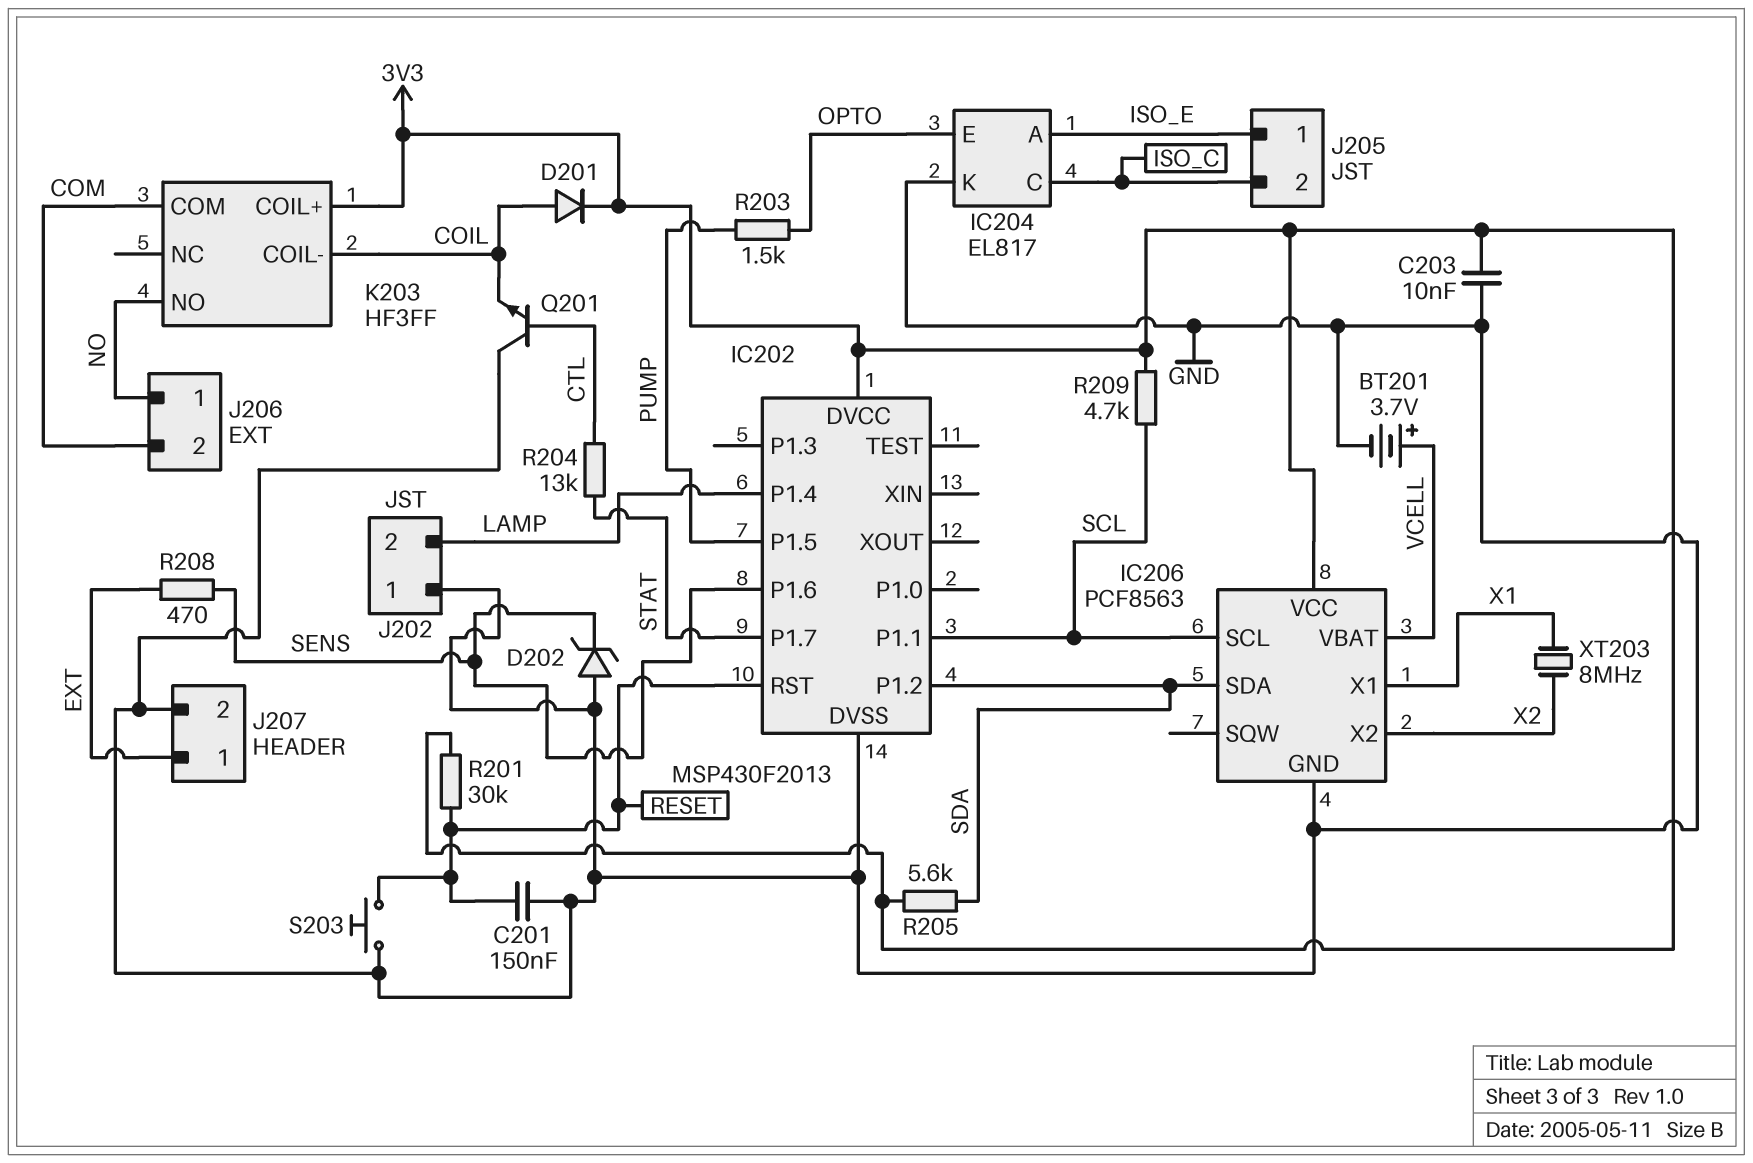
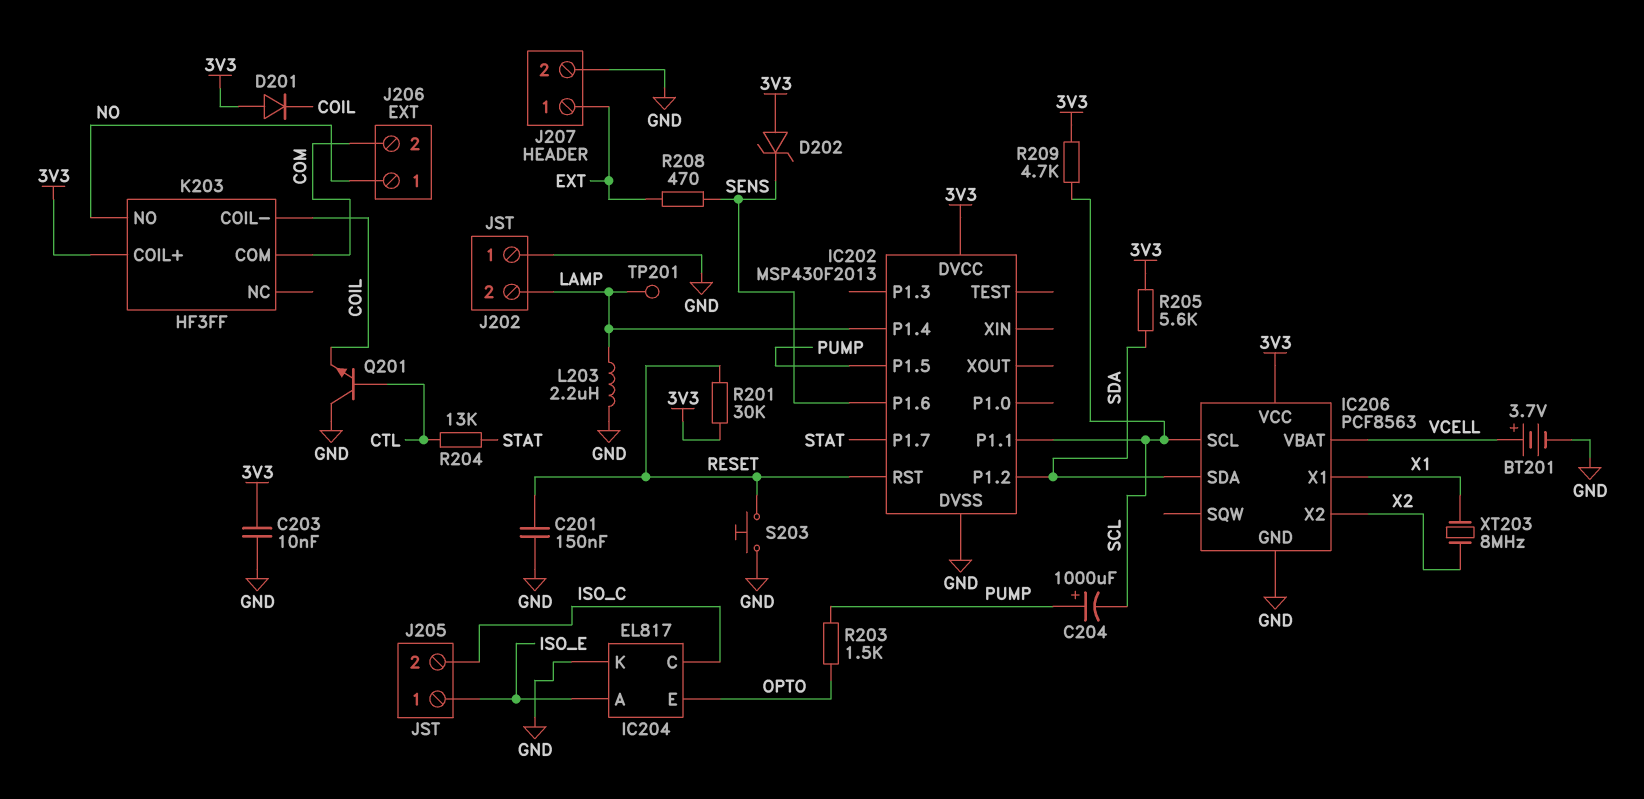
C204: none -> 1000uF (plus PUMP, minus SCL)
D201: diode (A COIL, K 3V3) -> diode (A 3V3, K COIL)
D202: zener (A GND, K SENS) -> zener (A 3V3, K SENS)
L203: none -> 2.2uH (GND, LAMP)
TP201: none -> test point (LAMP)

